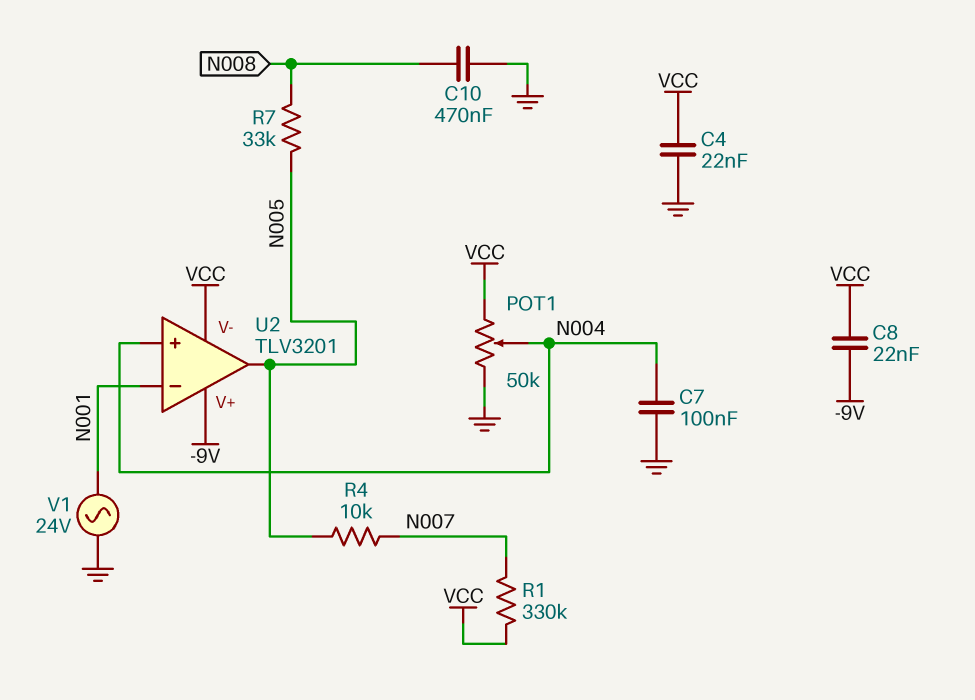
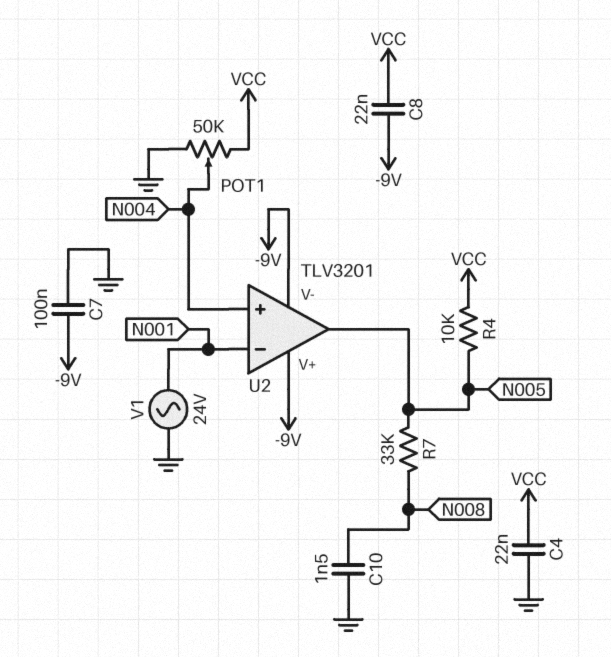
C7: 100nF (GND, N004) -> 100nF (-9V, GND)
C10: 470nF (GND, N008) -> 1.5nF (GND, N008)
R1: 330k (N007, VCC) -> none
R4: 10k (N005, N007) -> 10k (N005, VCC)
U2 pin V-: VCC -> -9V

